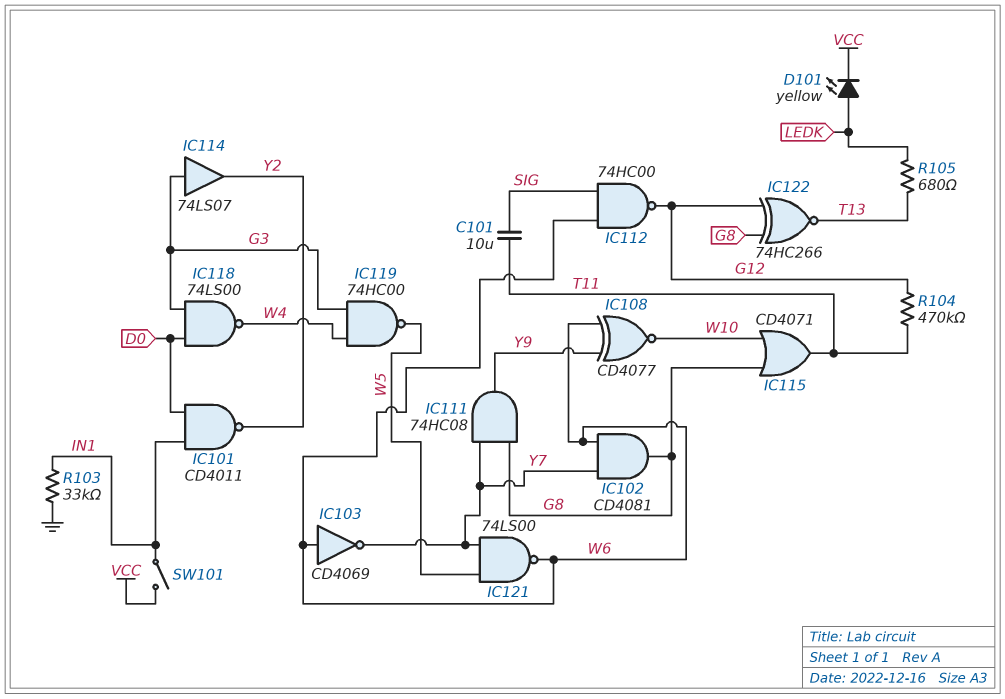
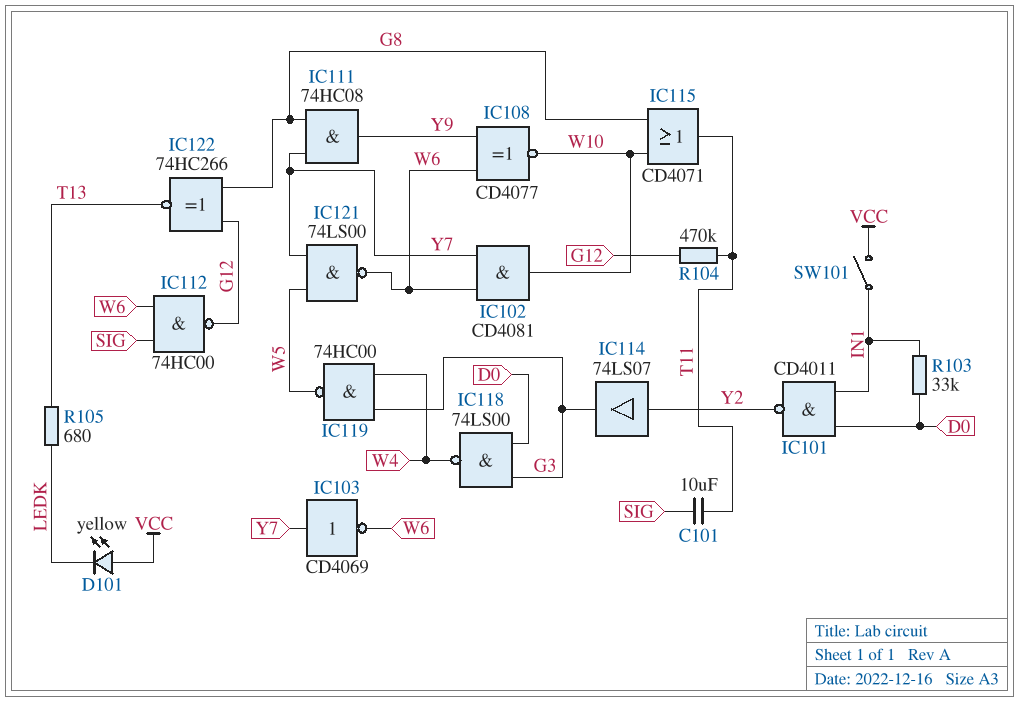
D101: LED yellow (A LEDK, K VCC) -> LED yellow (A VCC, K LEDK)
IC102: AND CD4081 (in W6, in Y7, out G8) -> AND CD4081 (in W6, in Y7, out W10)
IC103: NOT CD4069 (in W6, out Y7) -> NOT CD4069 (in Y7, out W6)
IC114: buffer 74LS07 (in G3, out Y2) -> buffer 74LS07 (in Y2, out G3)
R103: 33k (GND, IN1) -> 33k (D0, IN1)

